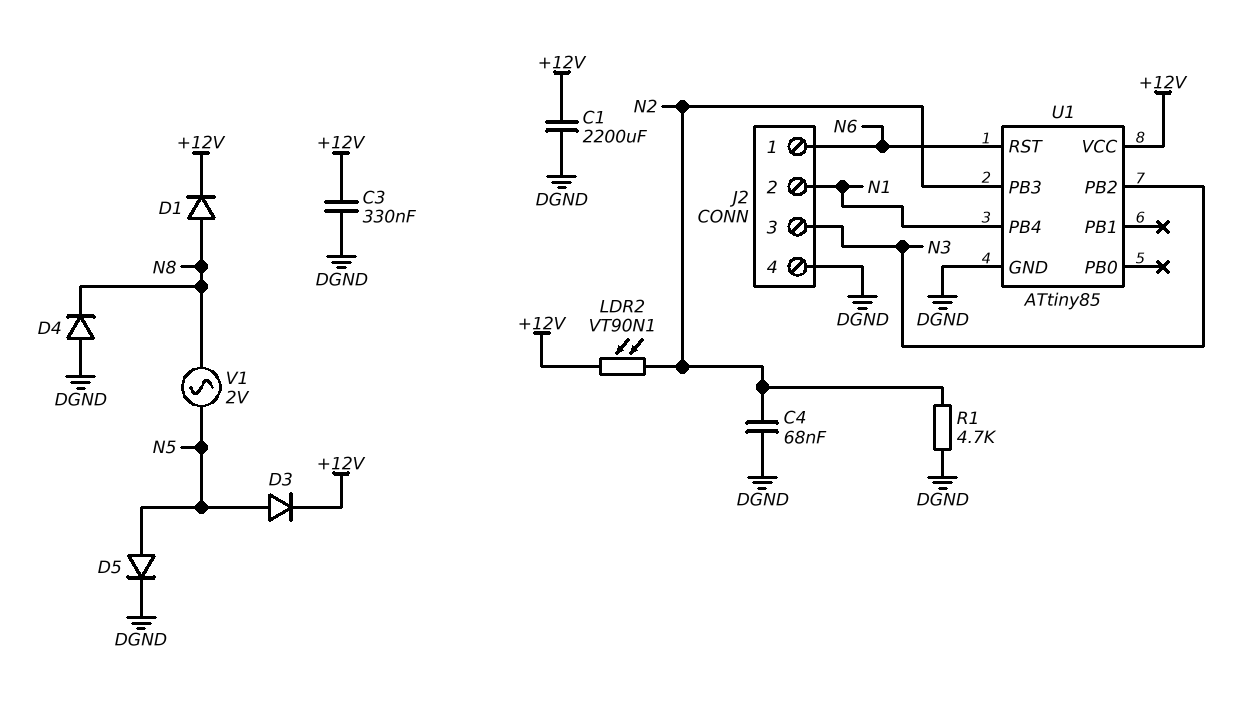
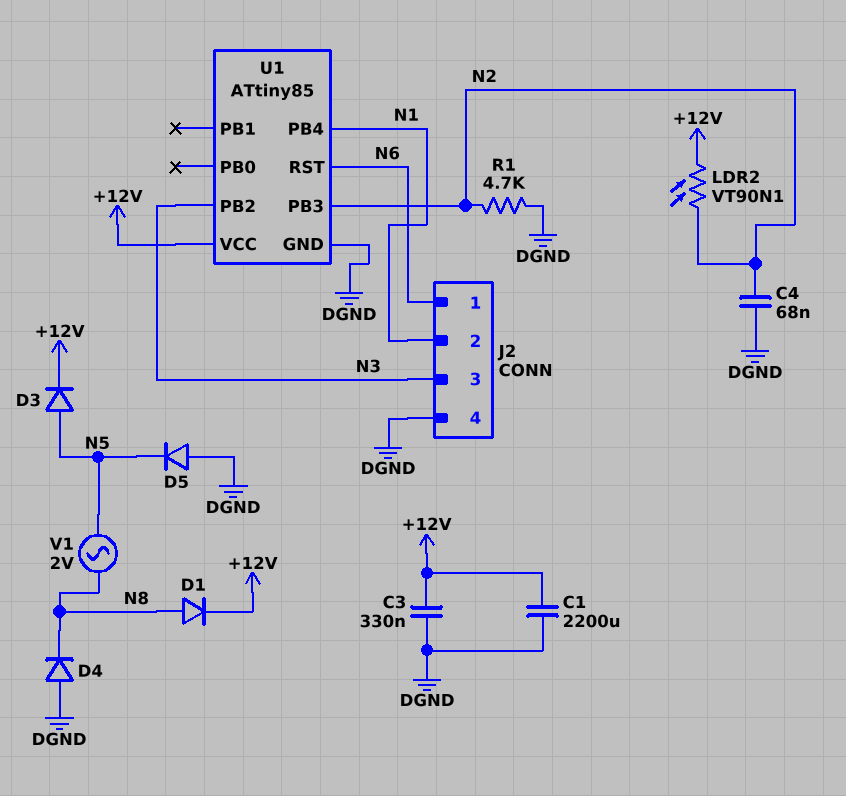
D5: diode (A N5, K DGND) -> diode (A DGND, K N5)

